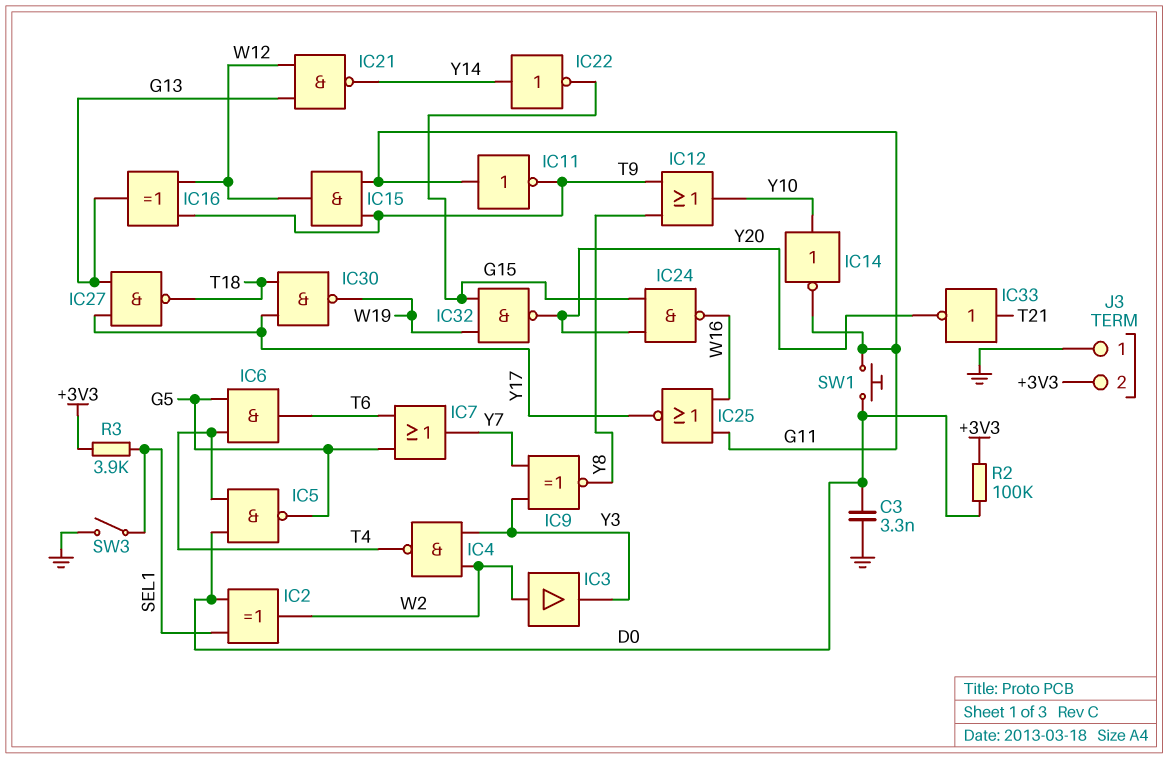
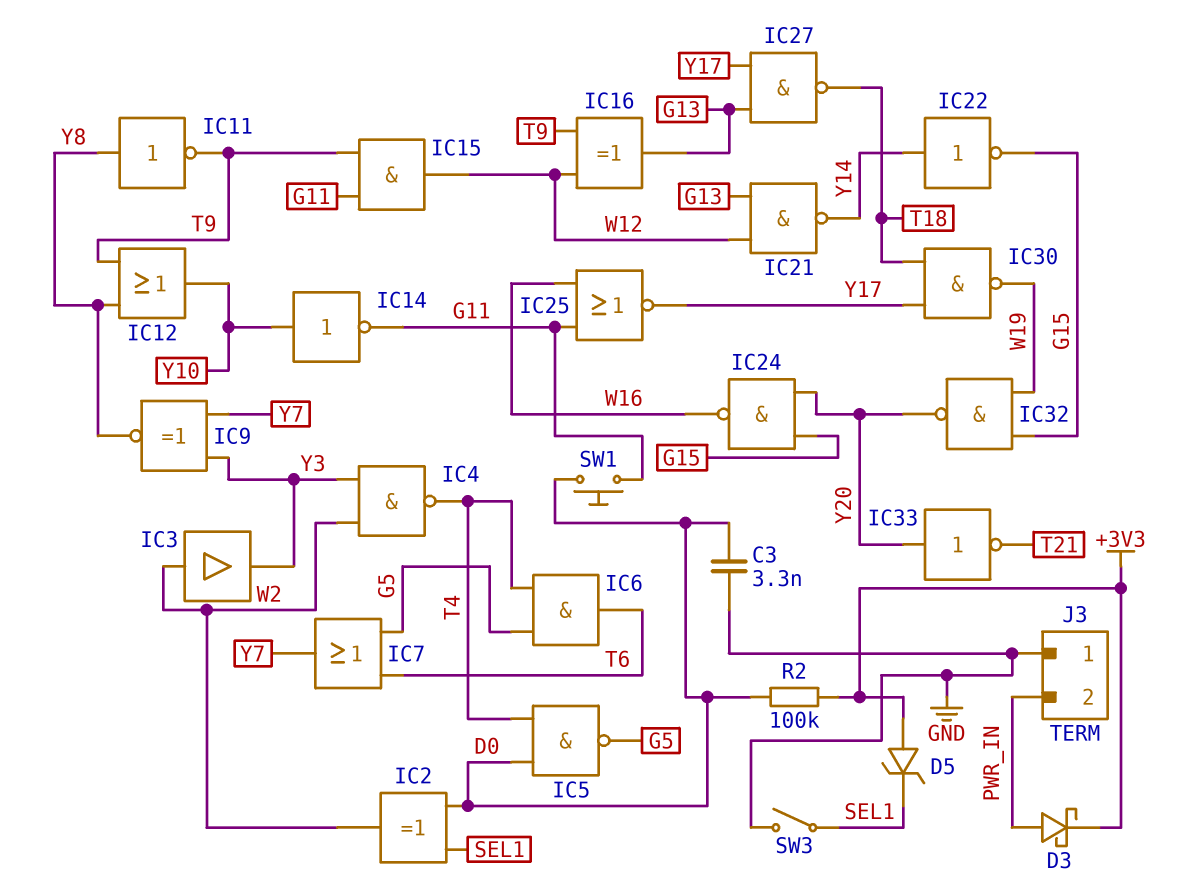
D3: none -> schottky (A PWR_IN, K +3V3)
D5: none -> zener (A +3V3, K SEL1)
IC11: NOT (in G11, out T9) -> NOT (in Y8, out T9)
IC33: NOT (in T21, out Y20) -> NOT (in Y20, out T21)
J3 pin 2: +3V3 -> PWR_IN
R3: 3.9k (+3V3, SEL1) -> none

